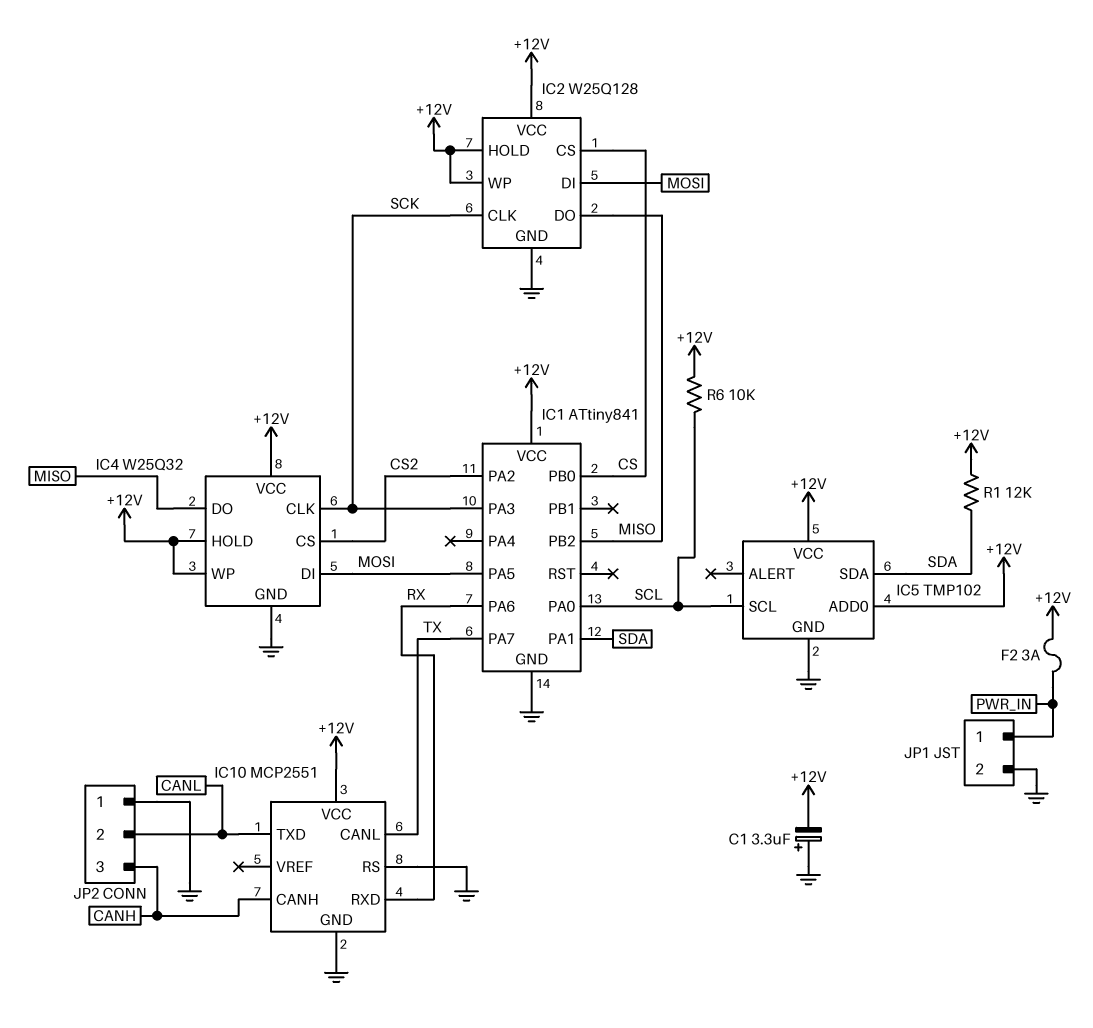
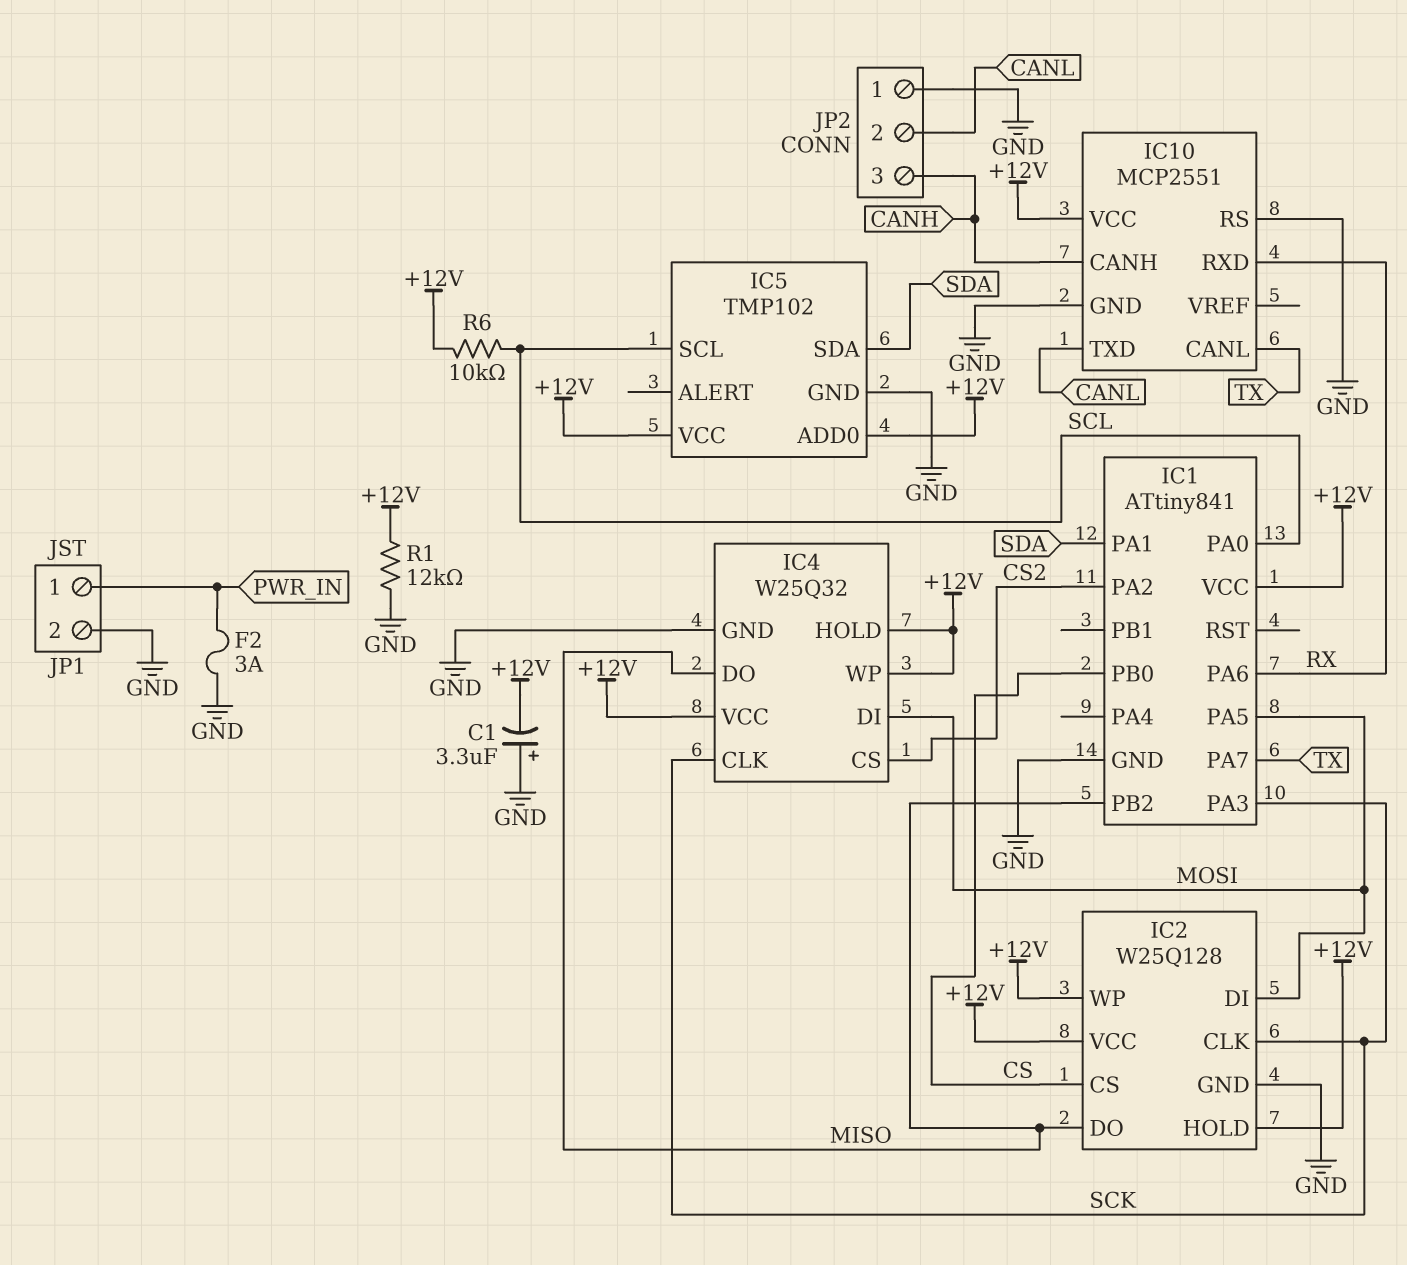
F2: 3A (+12V, PWR_IN) -> 3A (GND, PWR_IN)
R1: 12k (+12V, SDA) -> 12k (+12V, GND)

